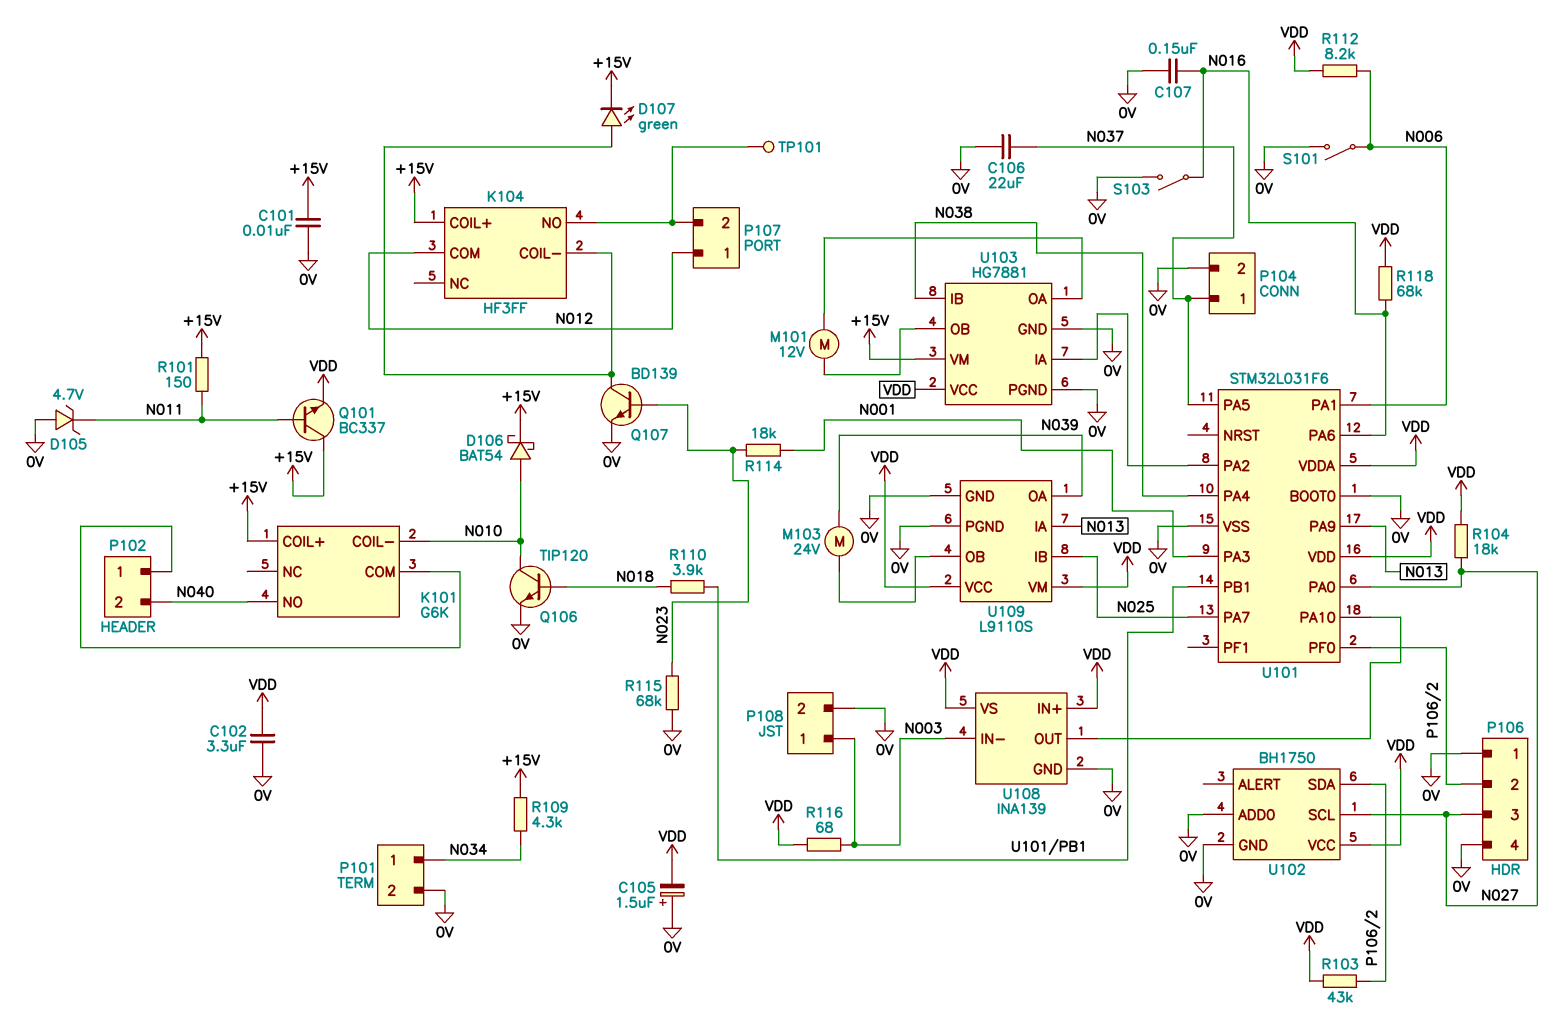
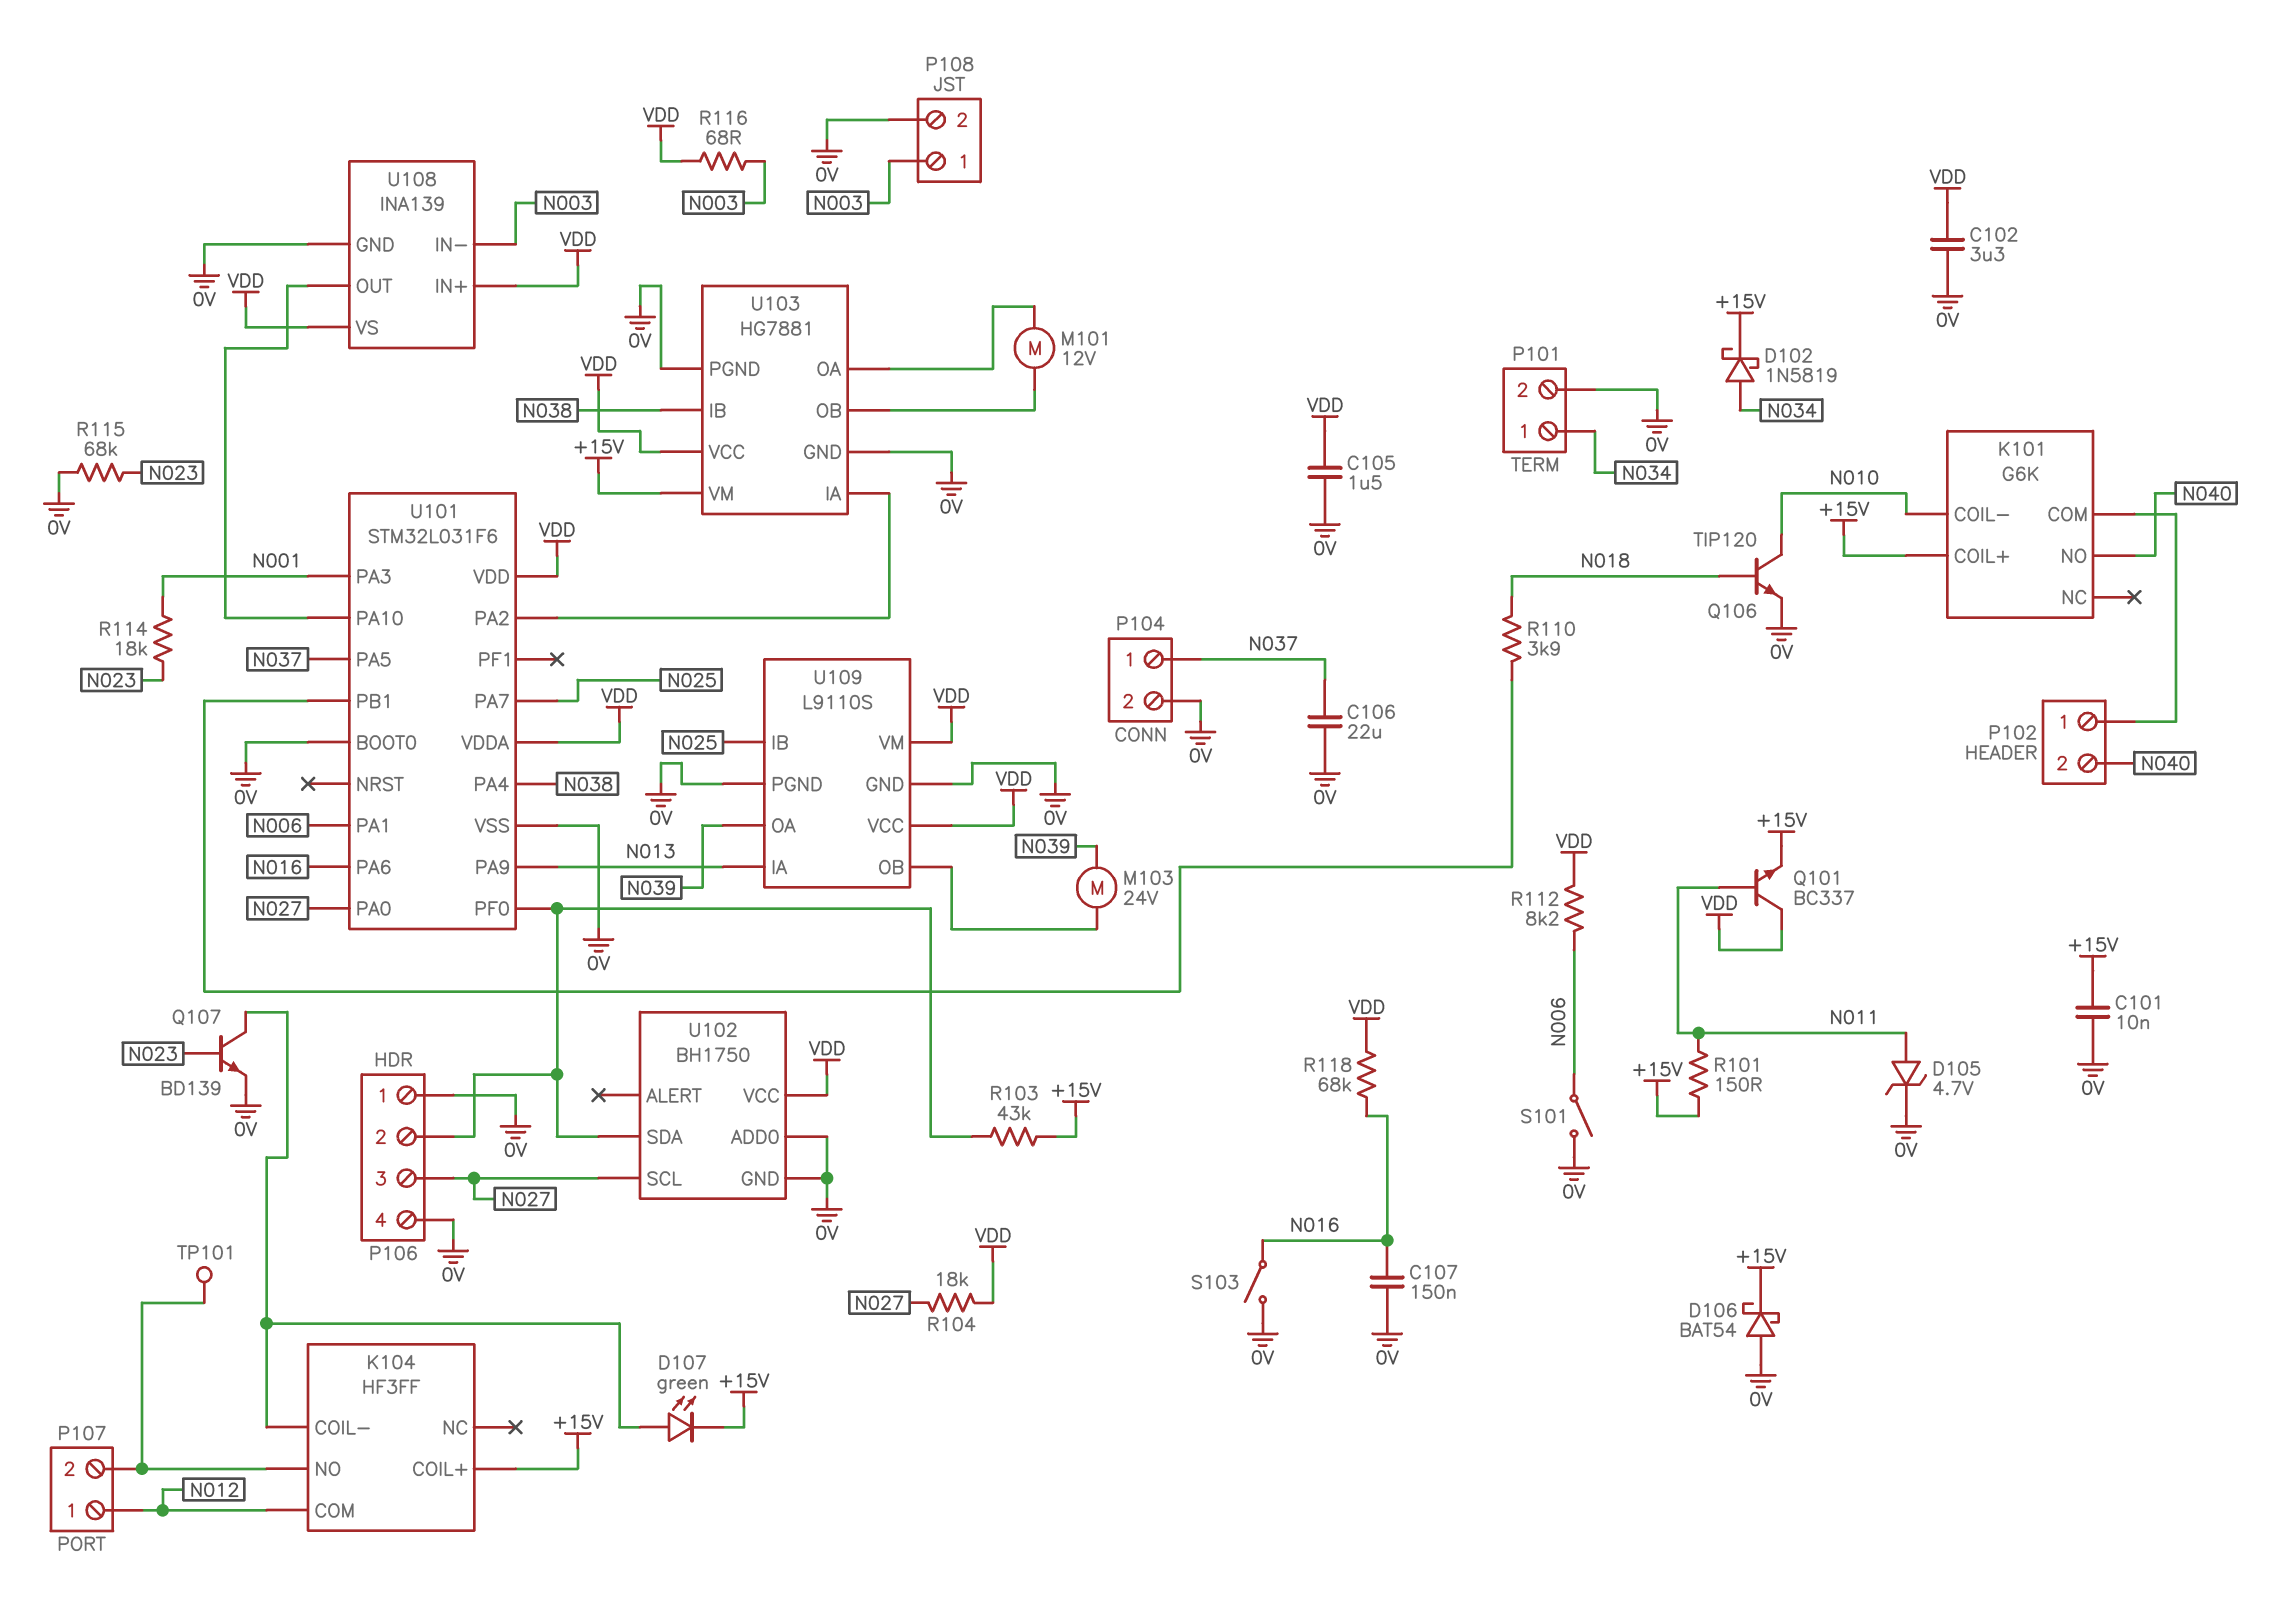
C105: 1.5uF (plus 0V, minus VDD) -> 1.5uF (0V, VDD)
D102: none -> schottky 1N5819 (A N034, K +15V)
D105: zener 4.7V (A 0V, K N011) -> zener 4.7V (A N011, K 0V)
D106: schottky BAT54 (A N010, K +15V) -> schottky BAT54 (A 0V, K +15V)
Q101: NPN BC337 (B N011, C +15V, E VDD) -> NPN BC337 (B N011, C VDD, E +15V)
R103: 43k (P106/2, VDD) -> 43k (+15V, P106/2)
R109: 4.3k (+15V, N034) -> none

